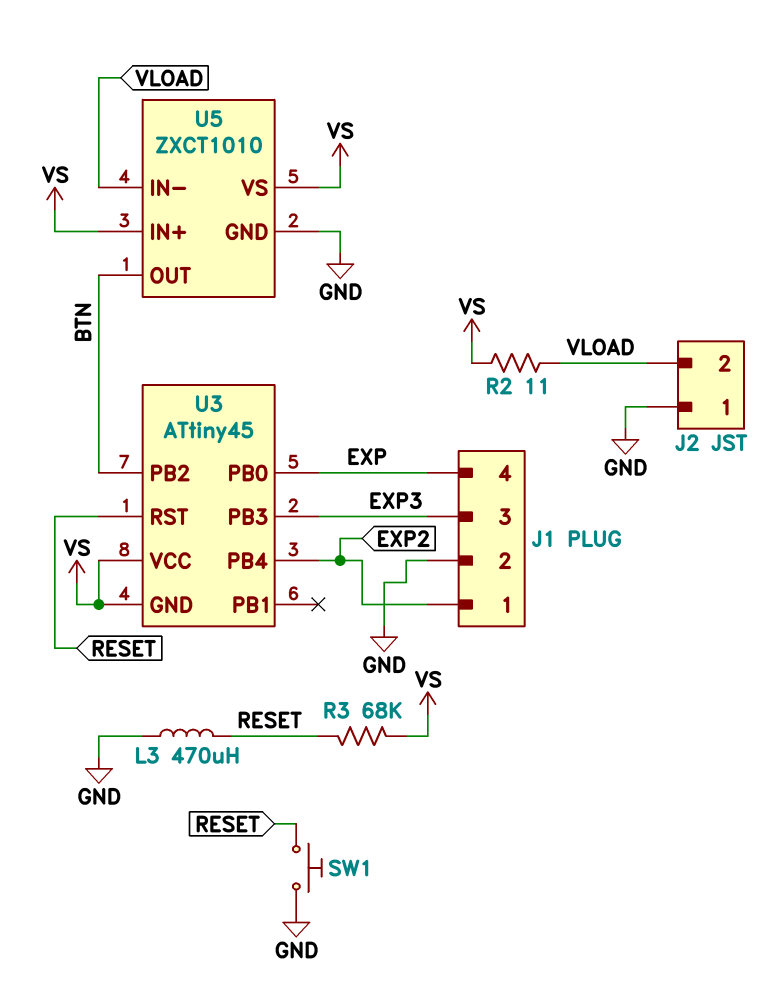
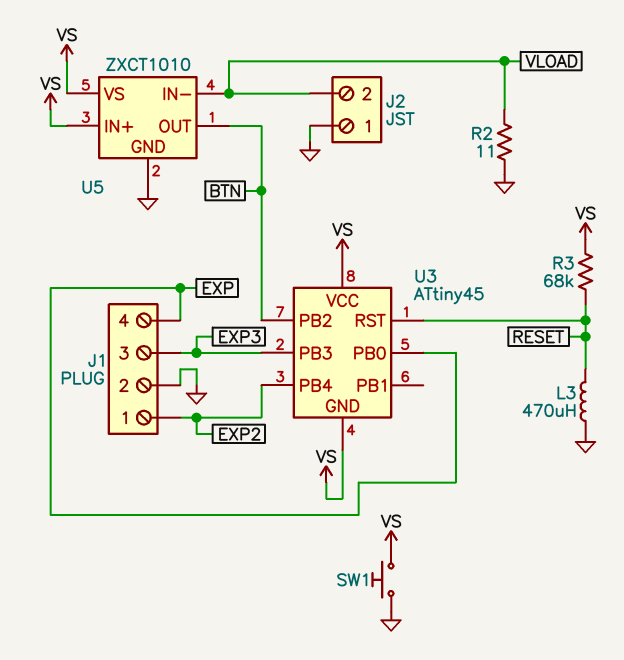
R2: 11 (VLOAD, VS) -> 11 (GND, VLOAD)
SW1: button (GND, RESET) -> button (GND, VS)

